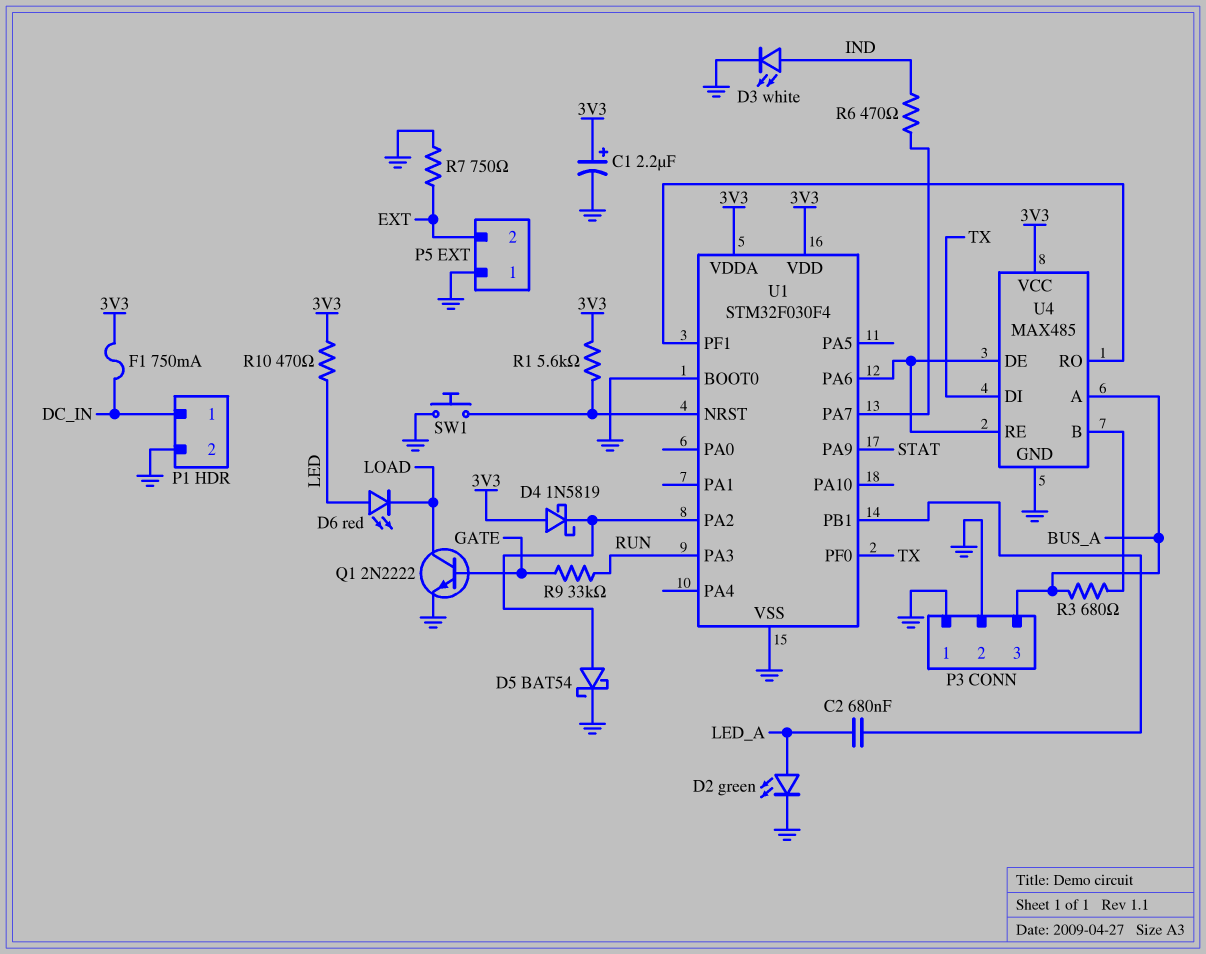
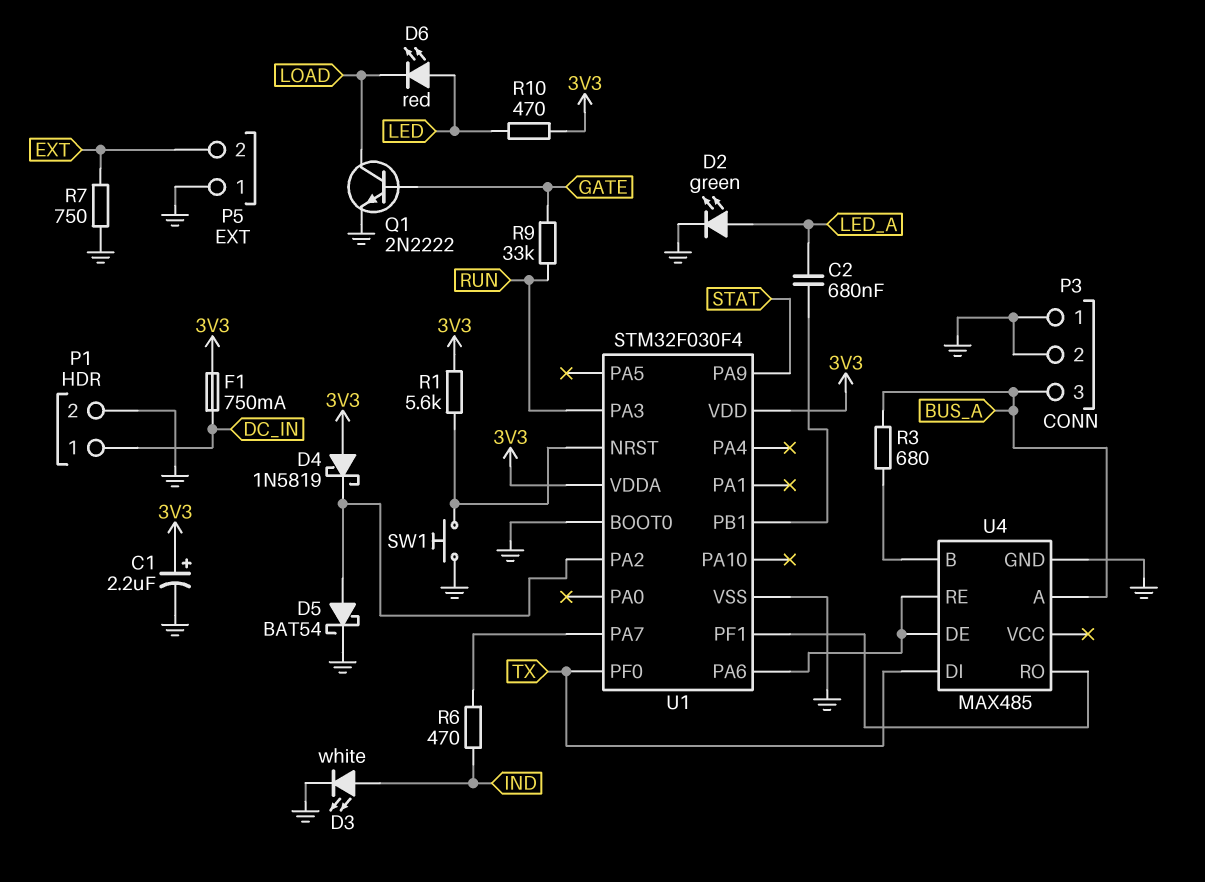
U4 pin VCC: 3V3 -> none

